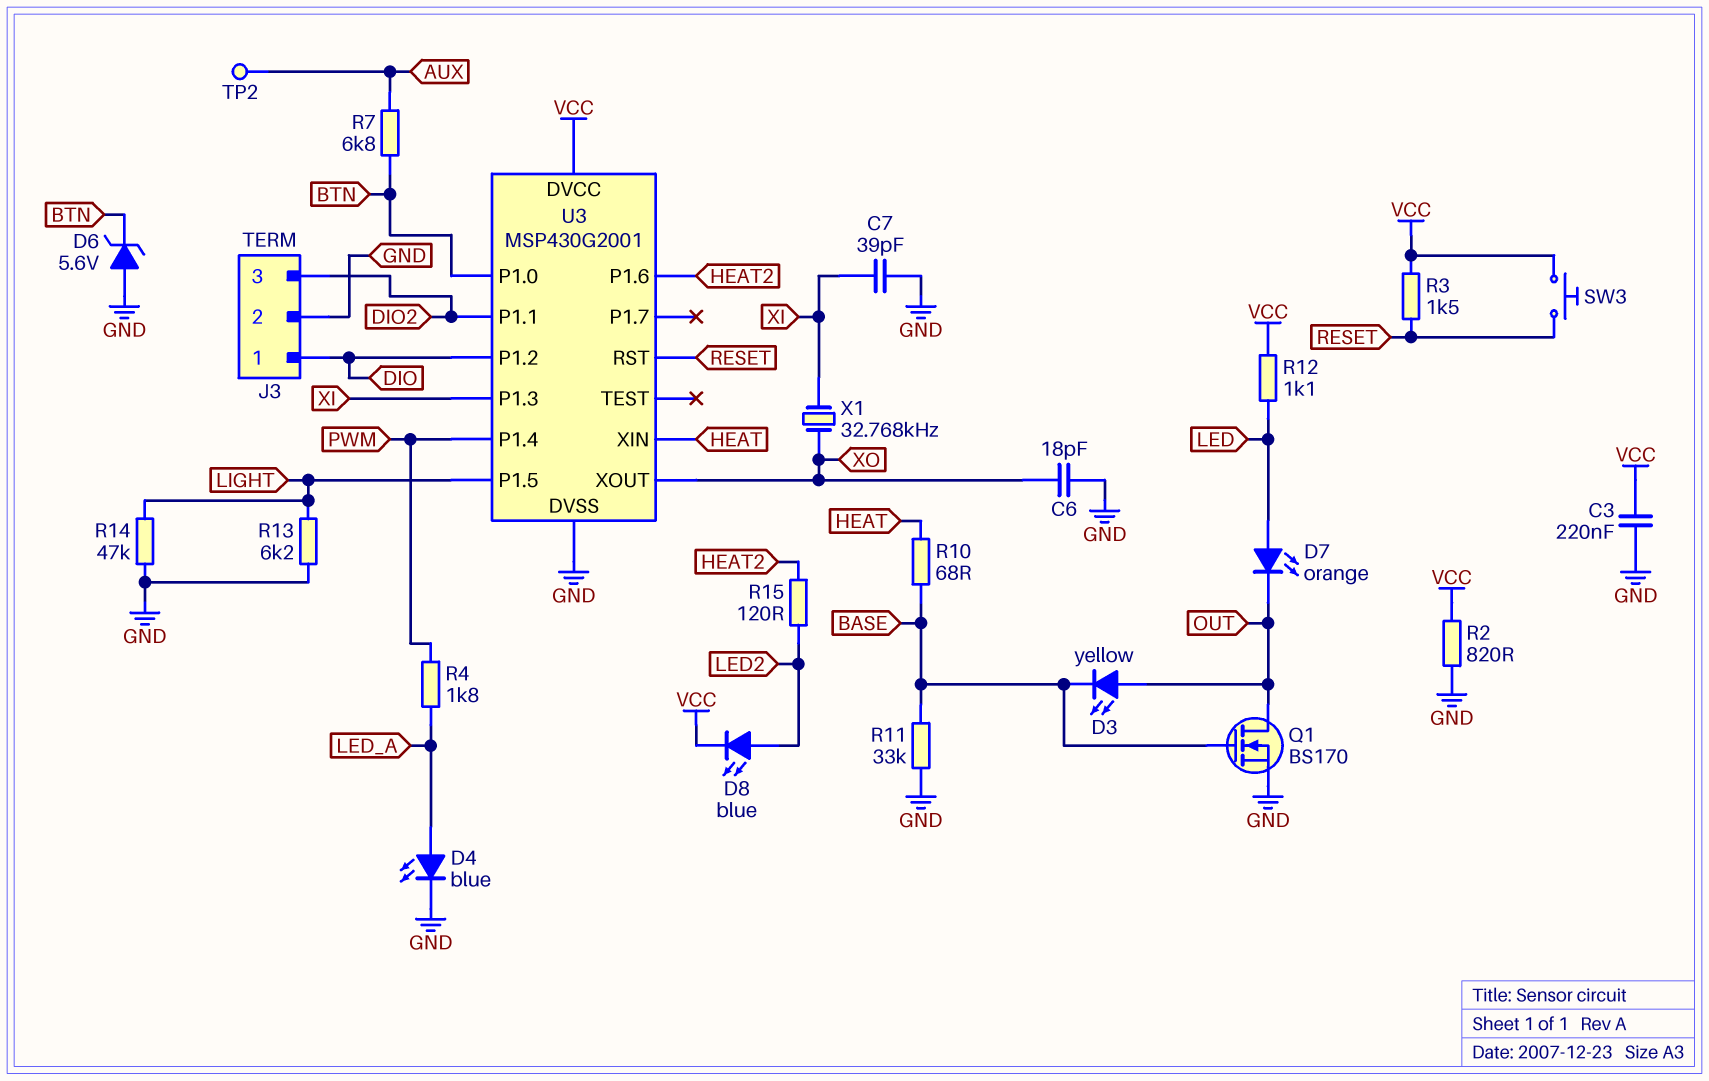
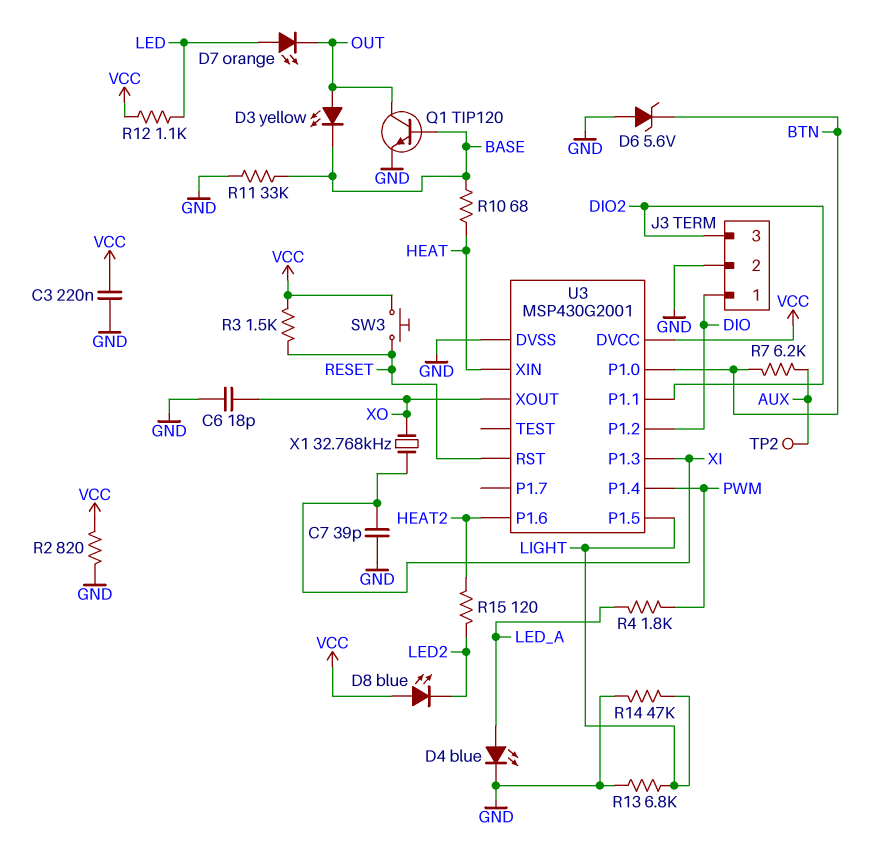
D8: LED blue (A LED2, K VCC) -> LED blue (A VCC, K LED2)
Q1: NMOS BS170 (G BASE, D OUT, S GND) -> NPN TIP120 (B BASE, C OUT, E GND)
R7: 6.8k (AUX, BTN) -> 6.2k (AUX, BTN)
R13: 6.2k (GND, LIGHT) -> 6.8k (GND, LIGHT)

